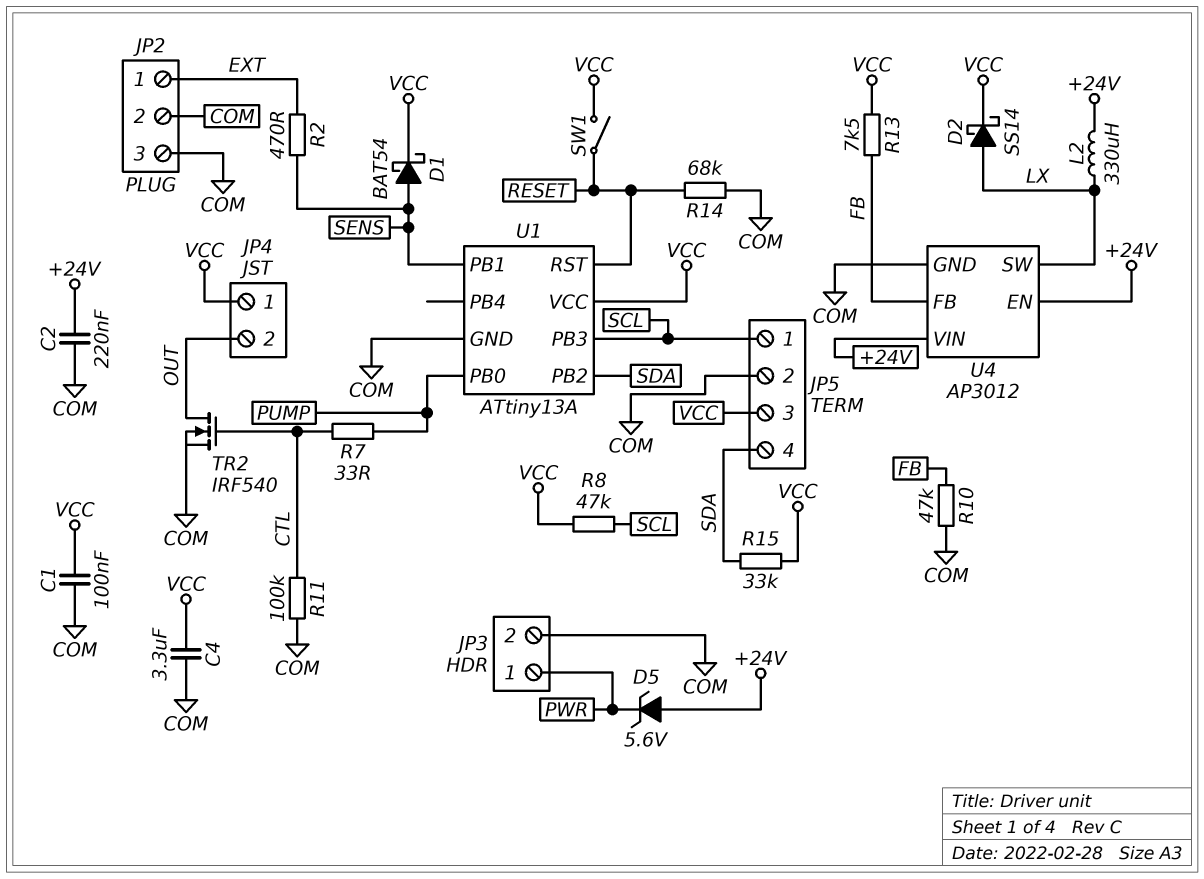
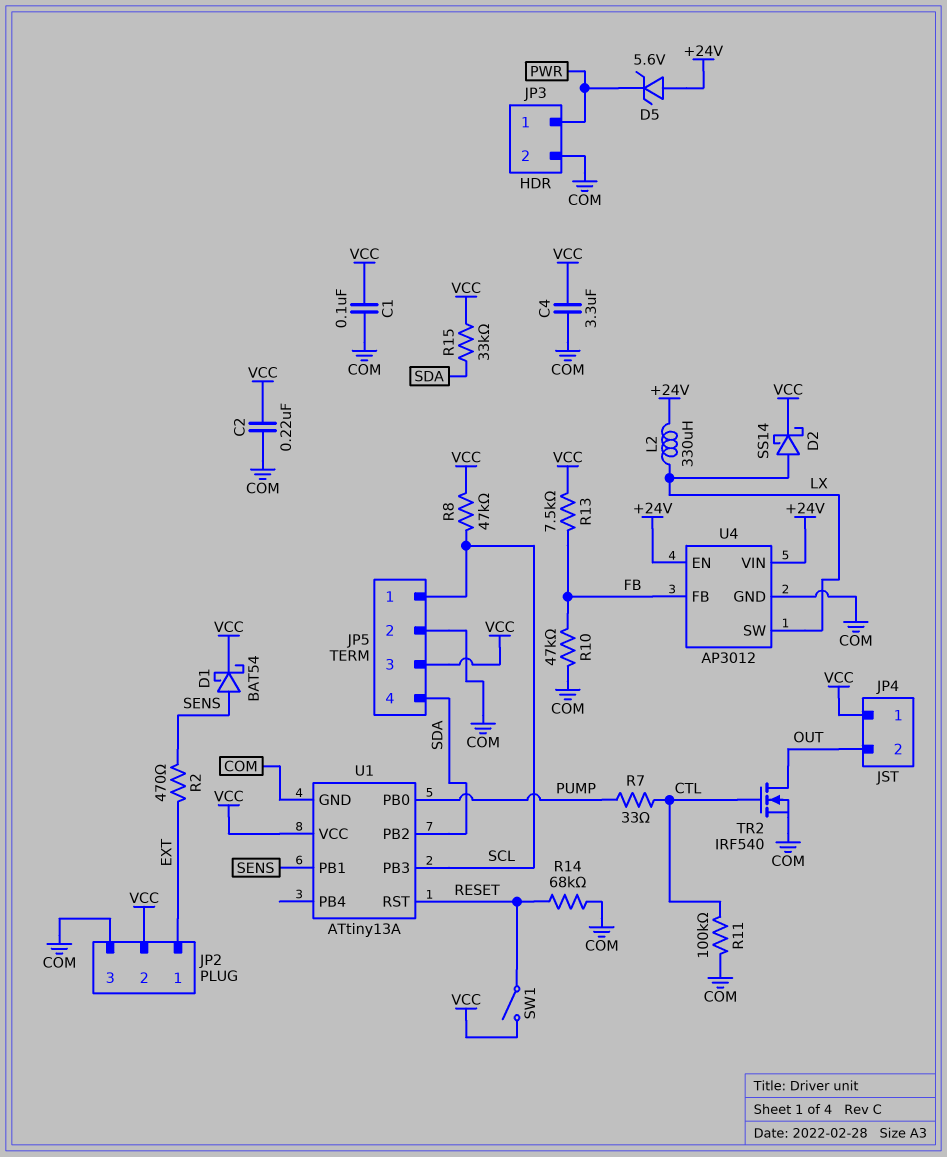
C2: 220nF (+24V, COM) -> 220nF (COM, VCC)
JP2 pin 2: COM -> VCC

